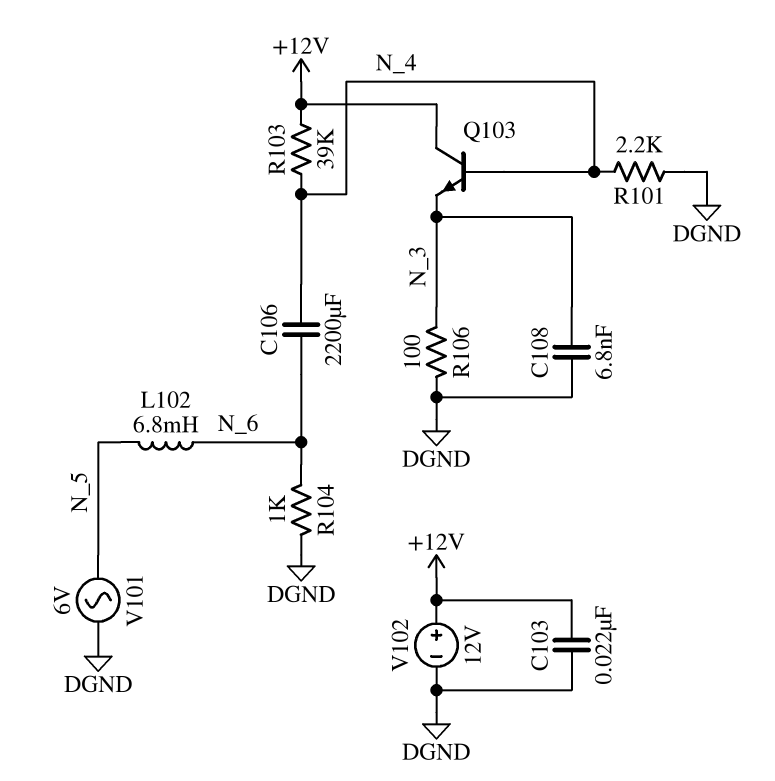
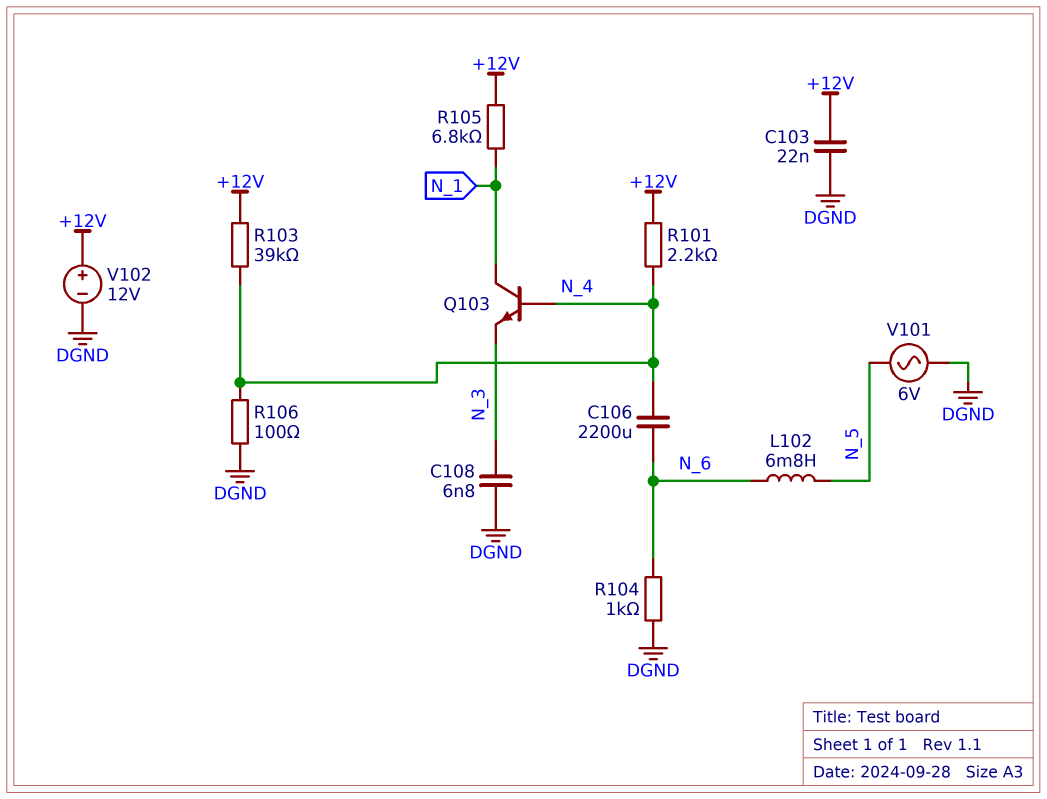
Q103: NPN (B N_4, C +12V, E N_3) -> NPN (B N_4, C N_1, E N_3)
R101: 2.2k (DGND, N_4) -> 2.2k (+12V, N_4)
R105: none -> 6.8k (+12V, N_1)
R106: 100 (DGND, N_3) -> 100 (DGND, N_4)

